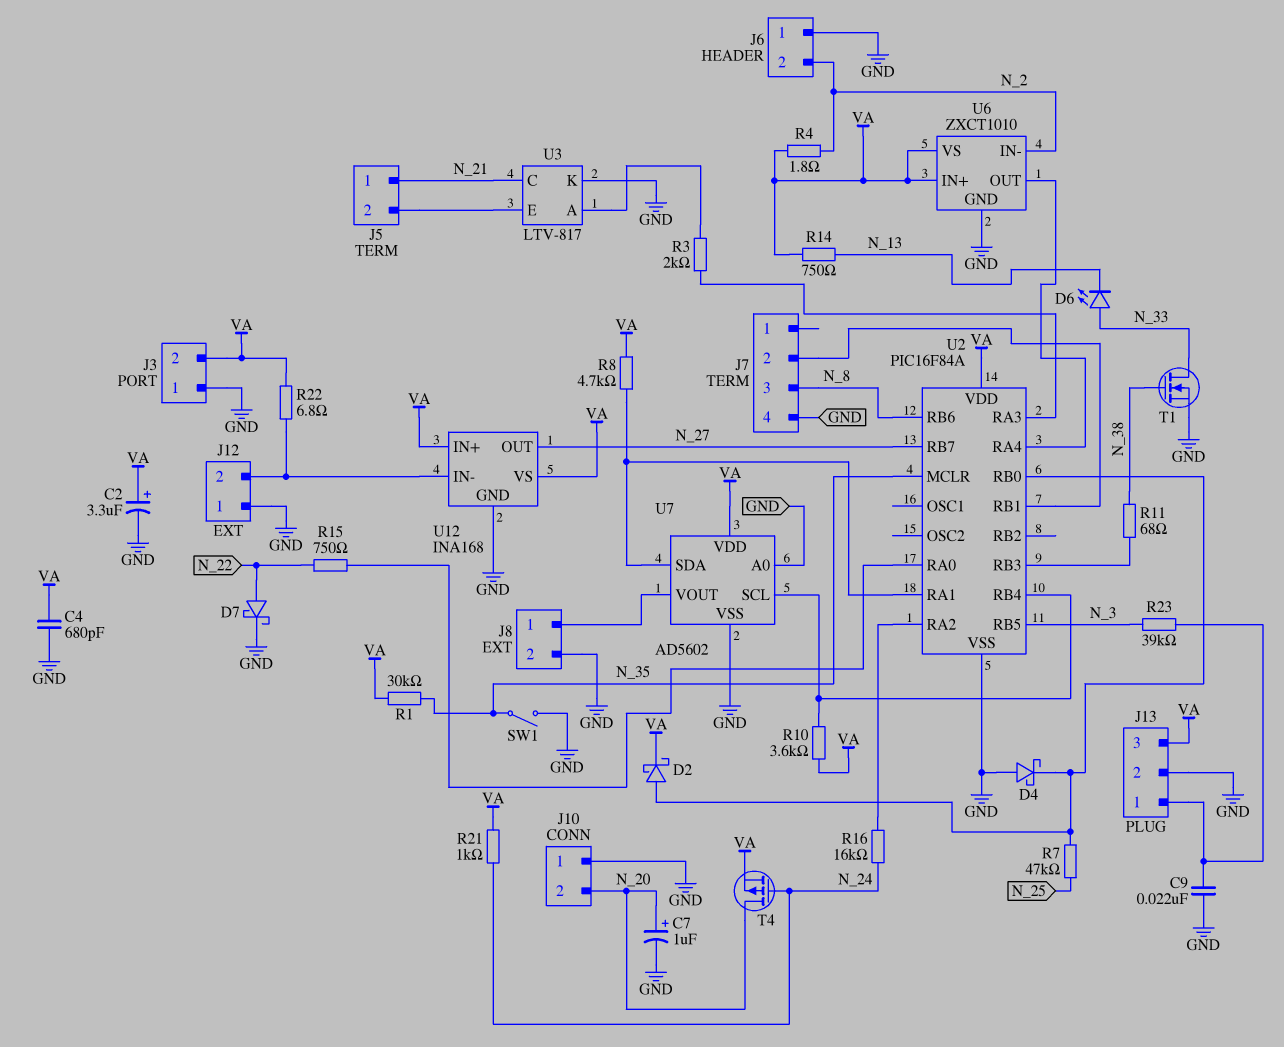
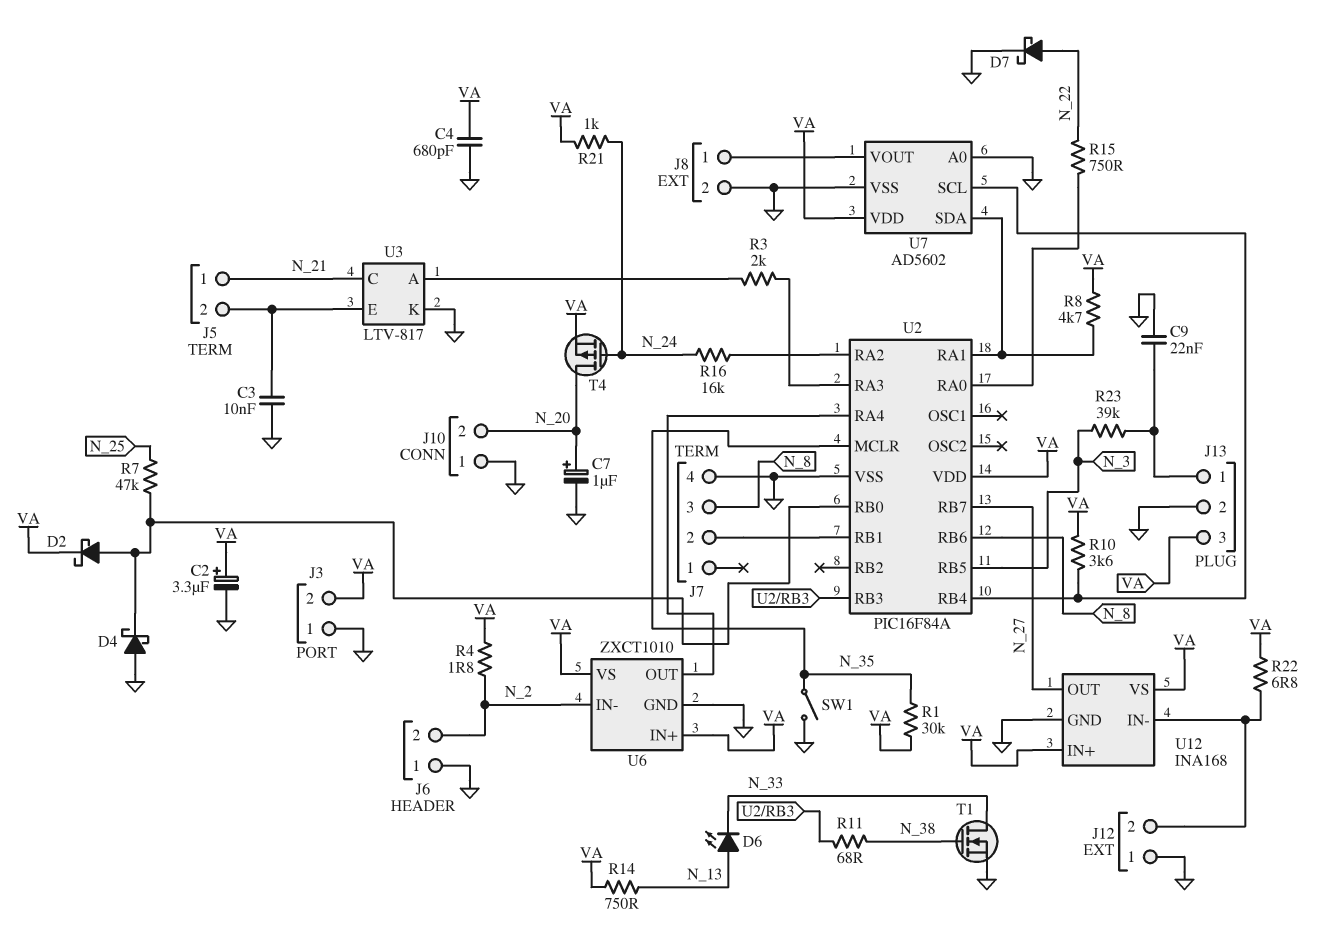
C3: none -> 10nF (GND, J5/2)
D6: LED (A N_33, K N_13) -> LED (A N_13, K N_33)

